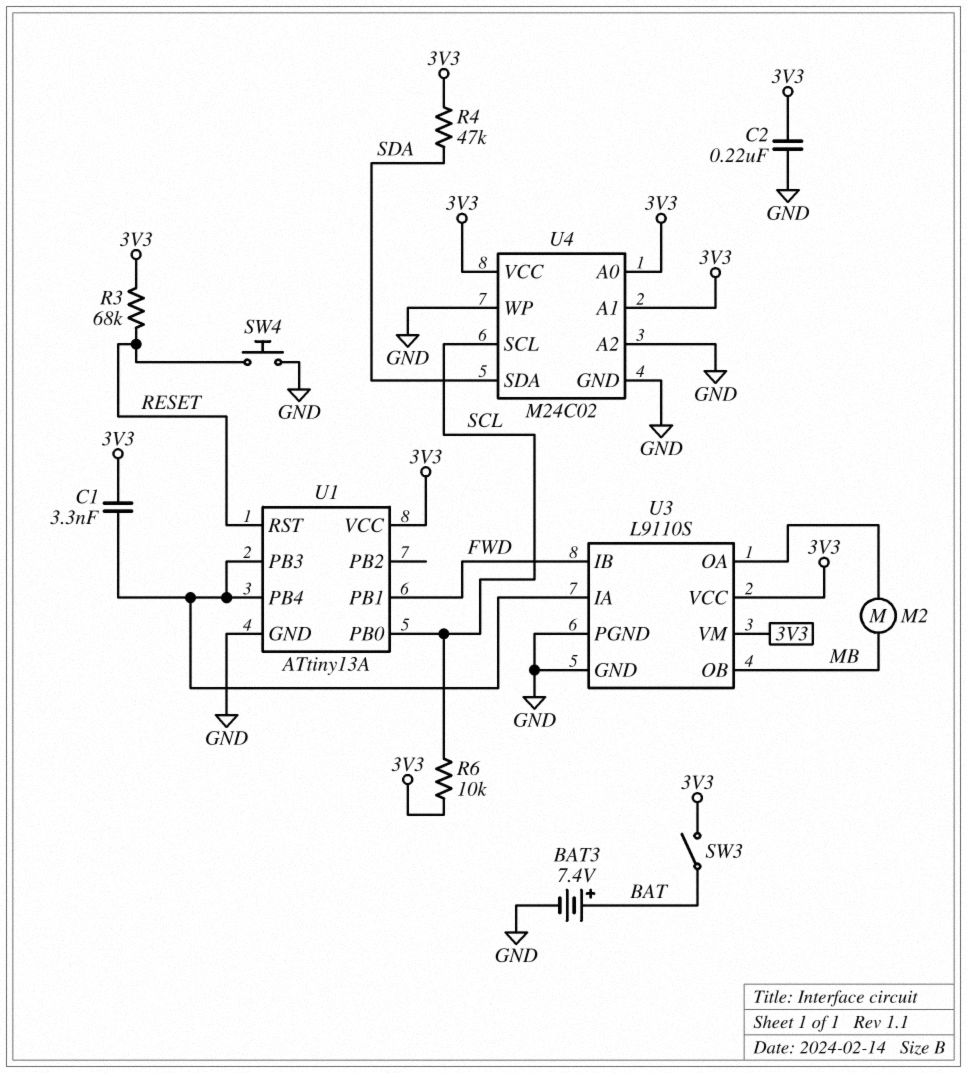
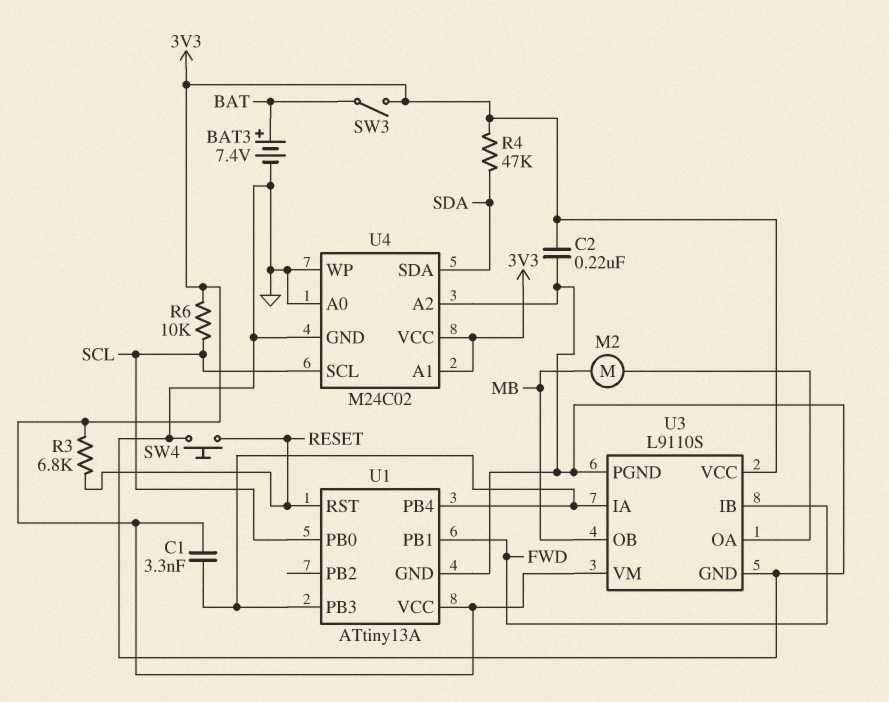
R3: 68k (3V3, RESET) -> 6.8k (3V3, RESET)
U4 pin A0: 3V3 -> GND

